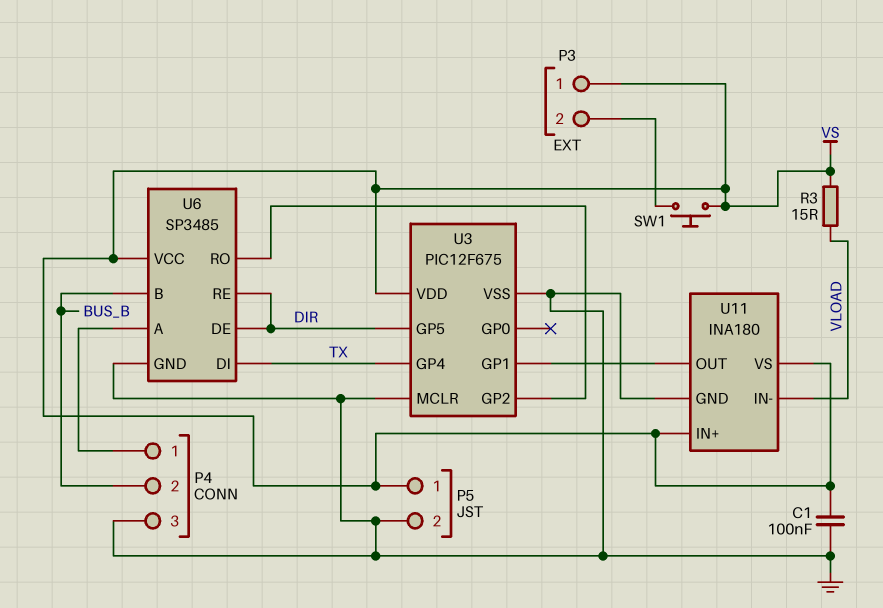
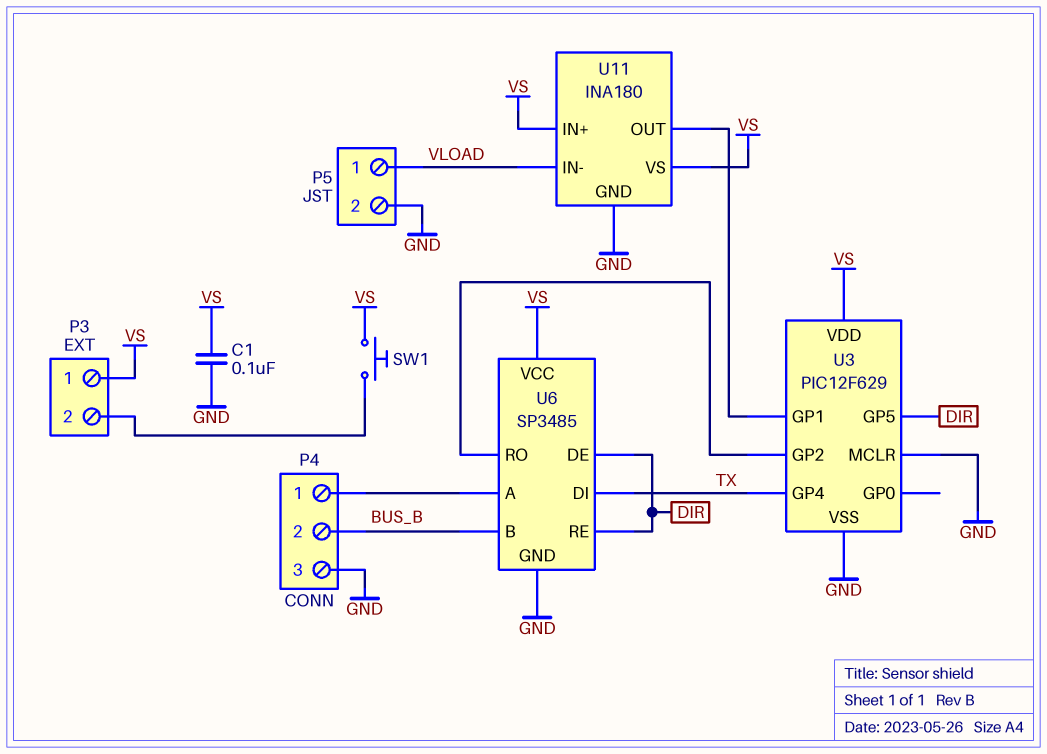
P5 pin 1: VS -> VLOAD
R3: 15 (VLOAD, VS) -> none
U3: PIC12F675 -> PIC12F629

